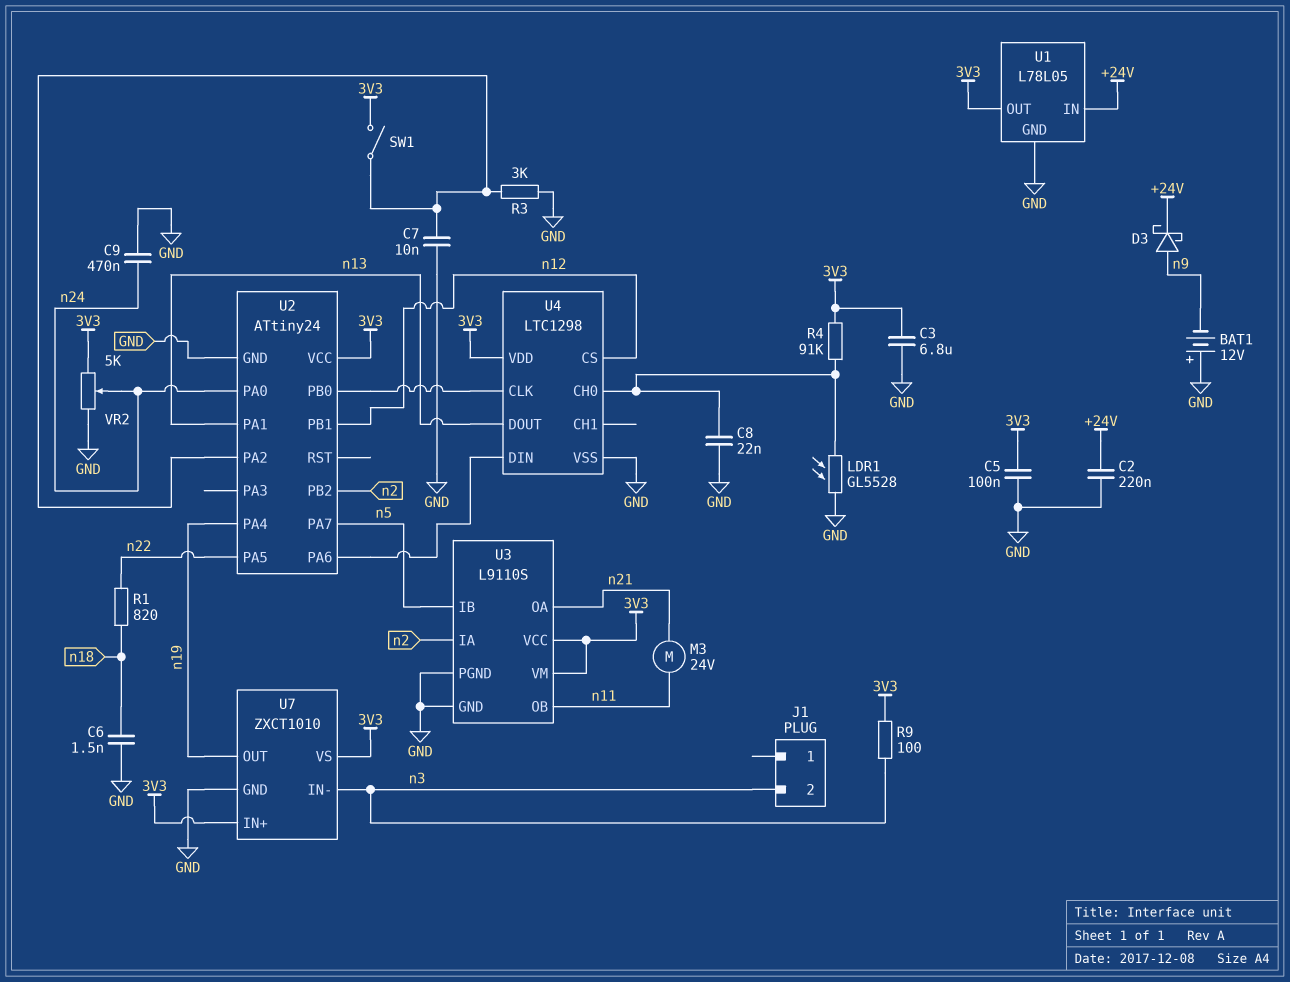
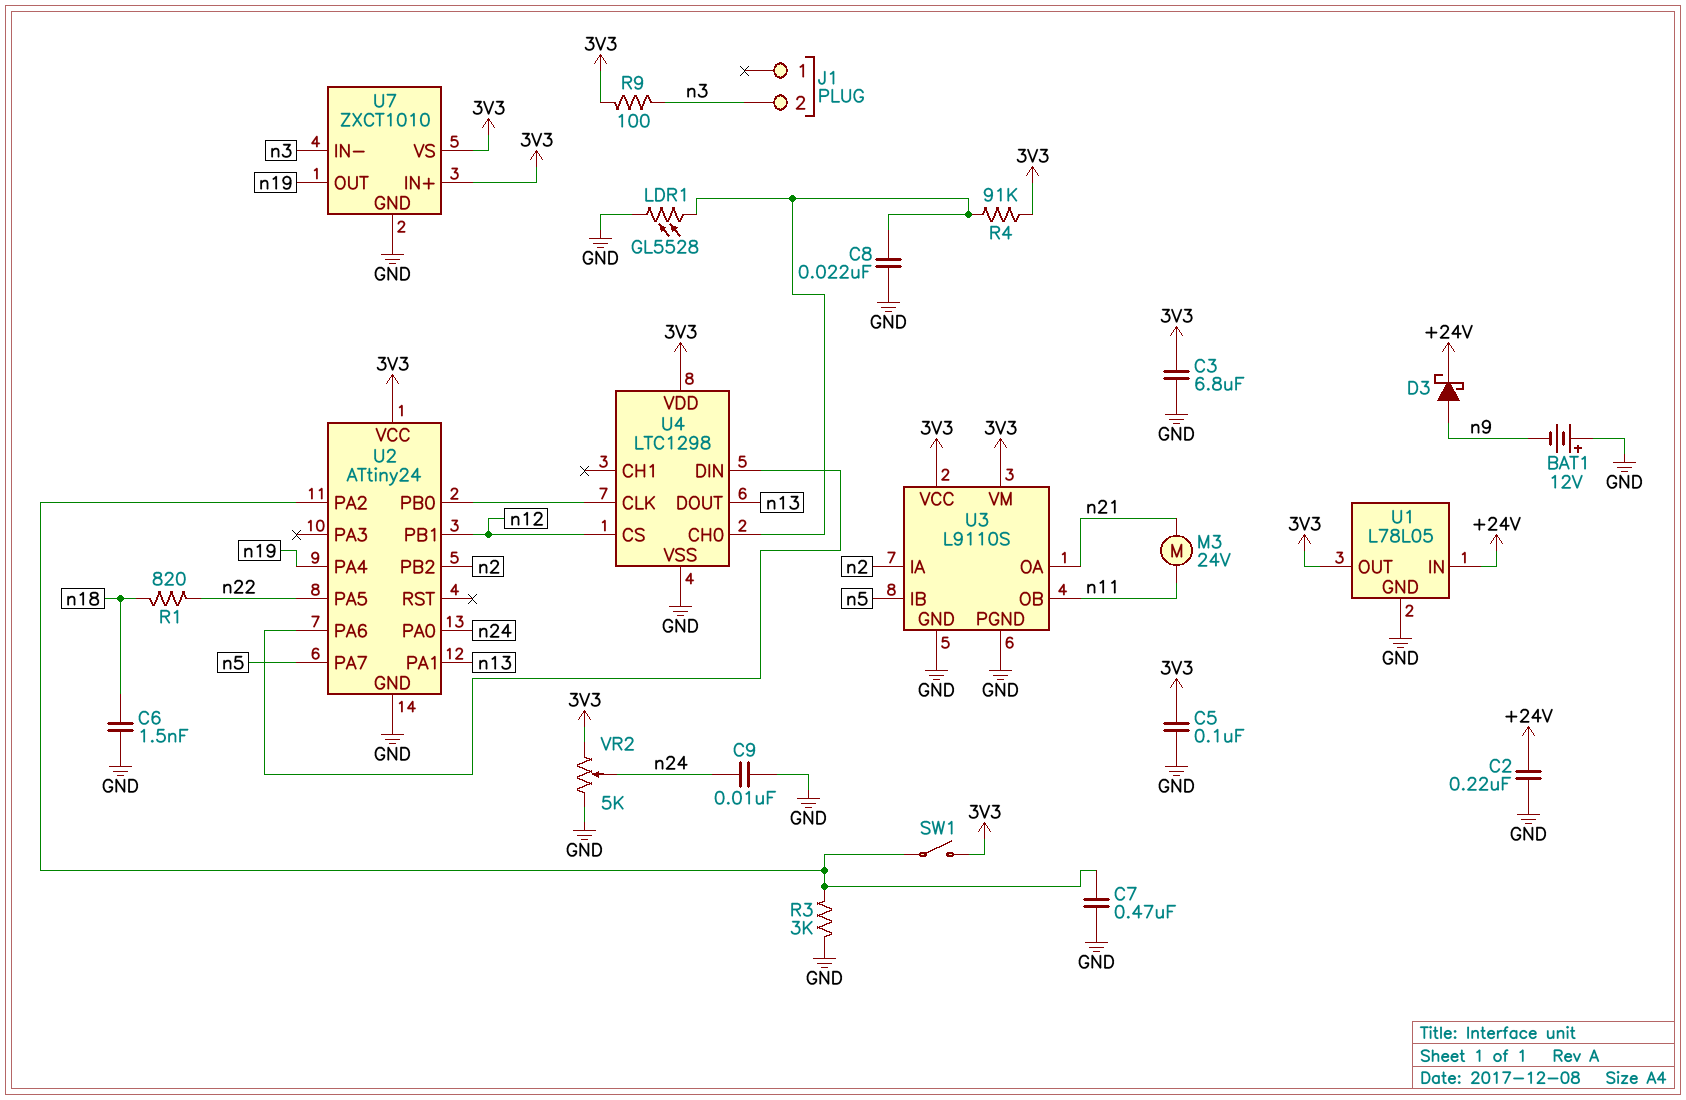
C7: 10nF (GND, U2/PA2) -> 470nF (GND, U2/PA2)
C9: 470nF (GND, n24) -> 10nF (GND, n24)

